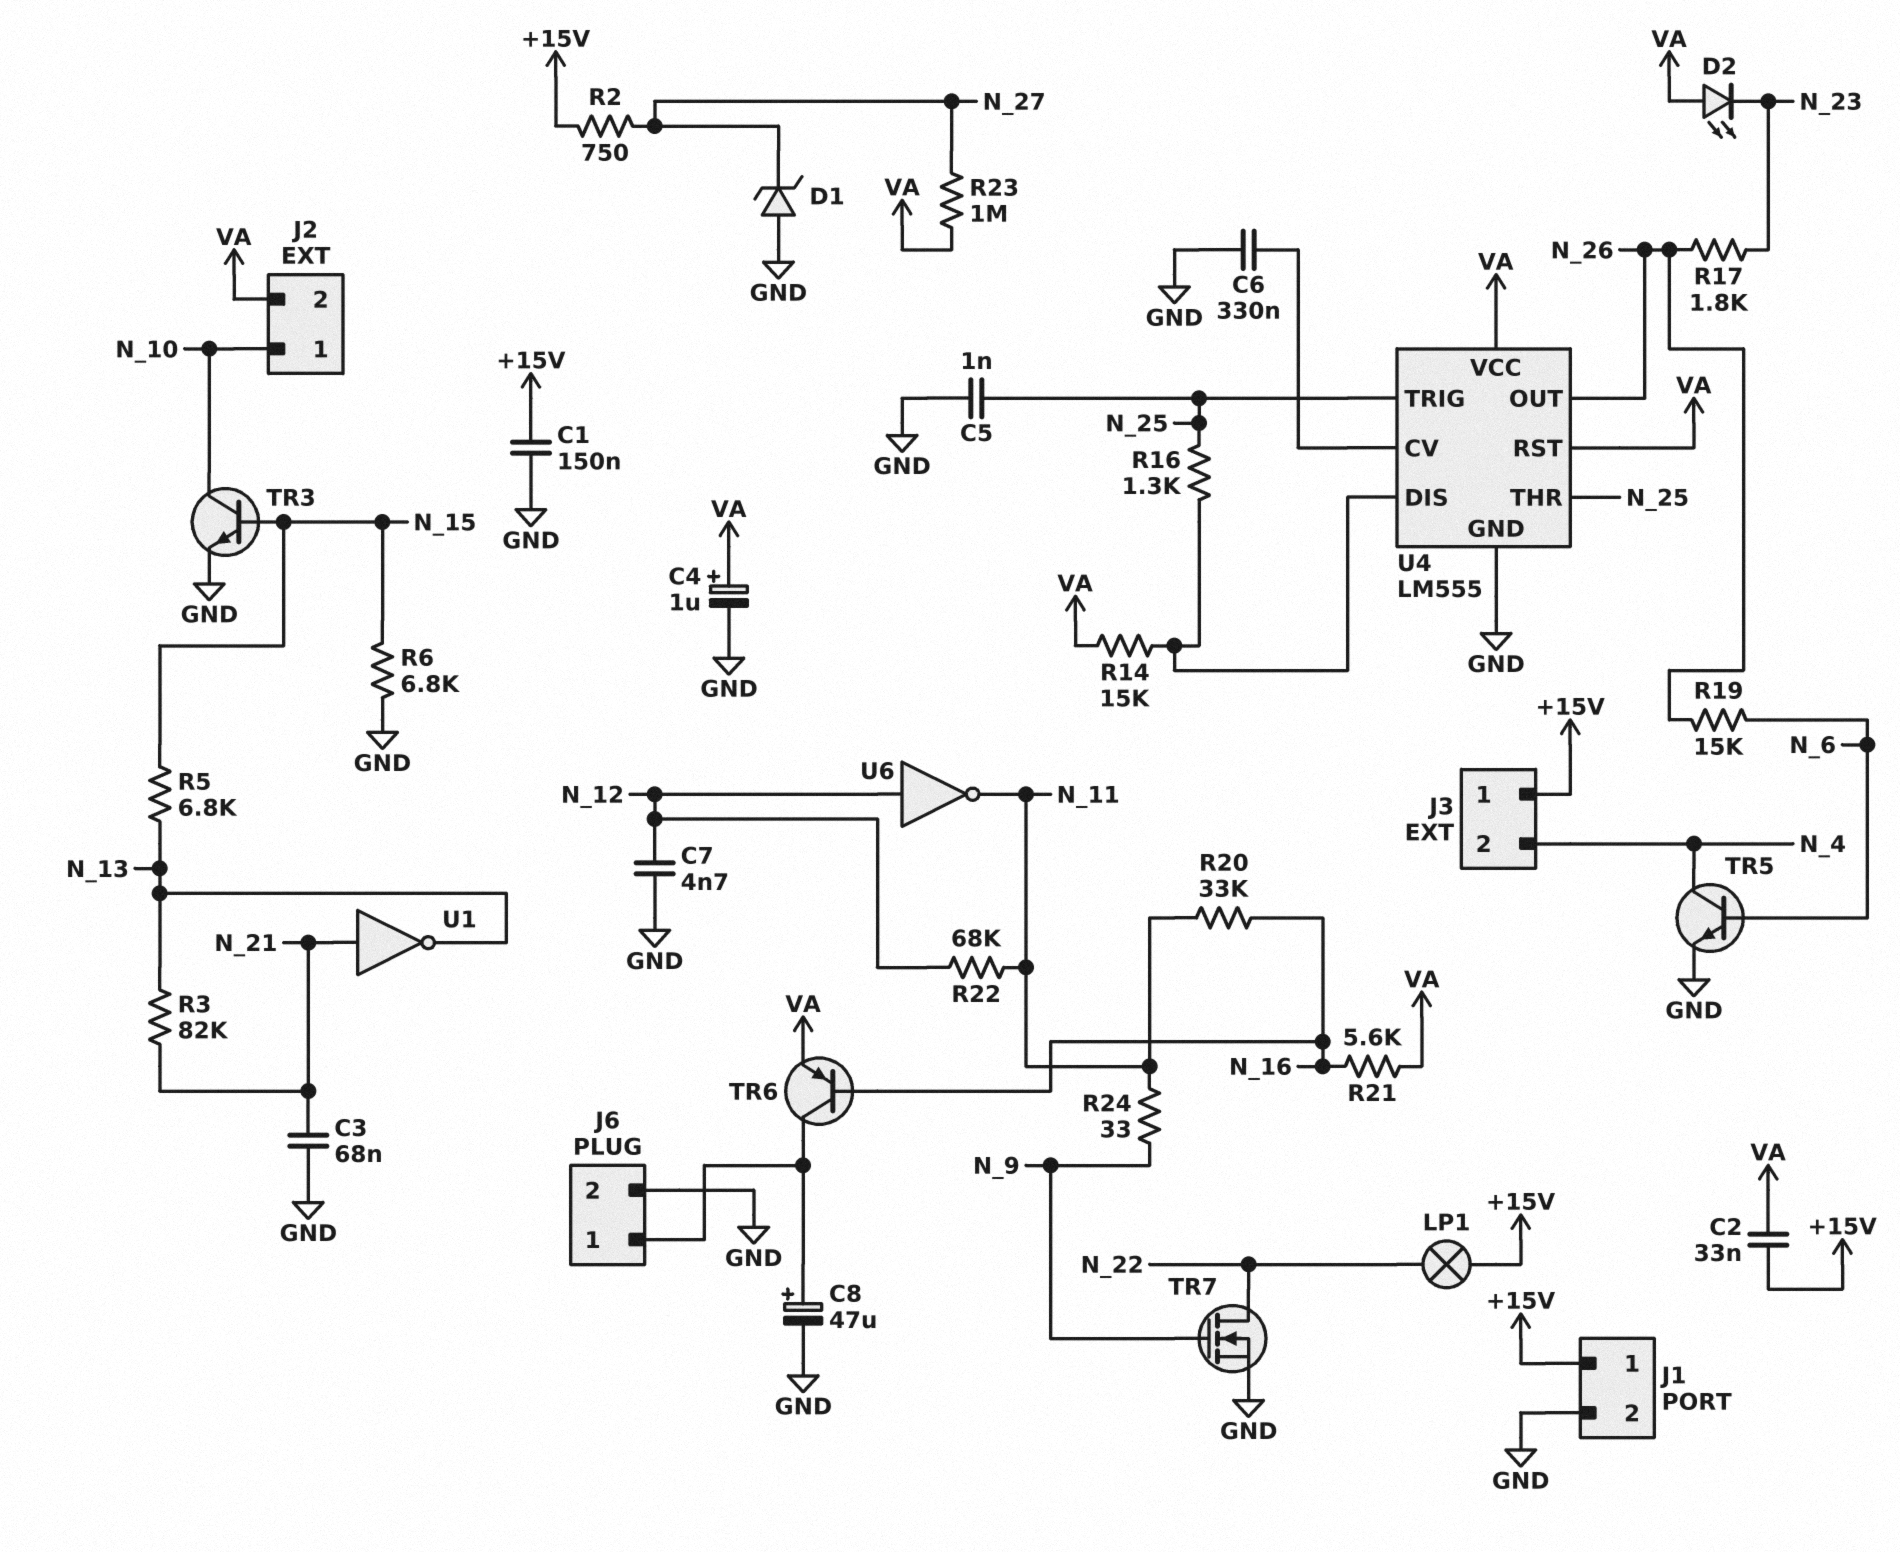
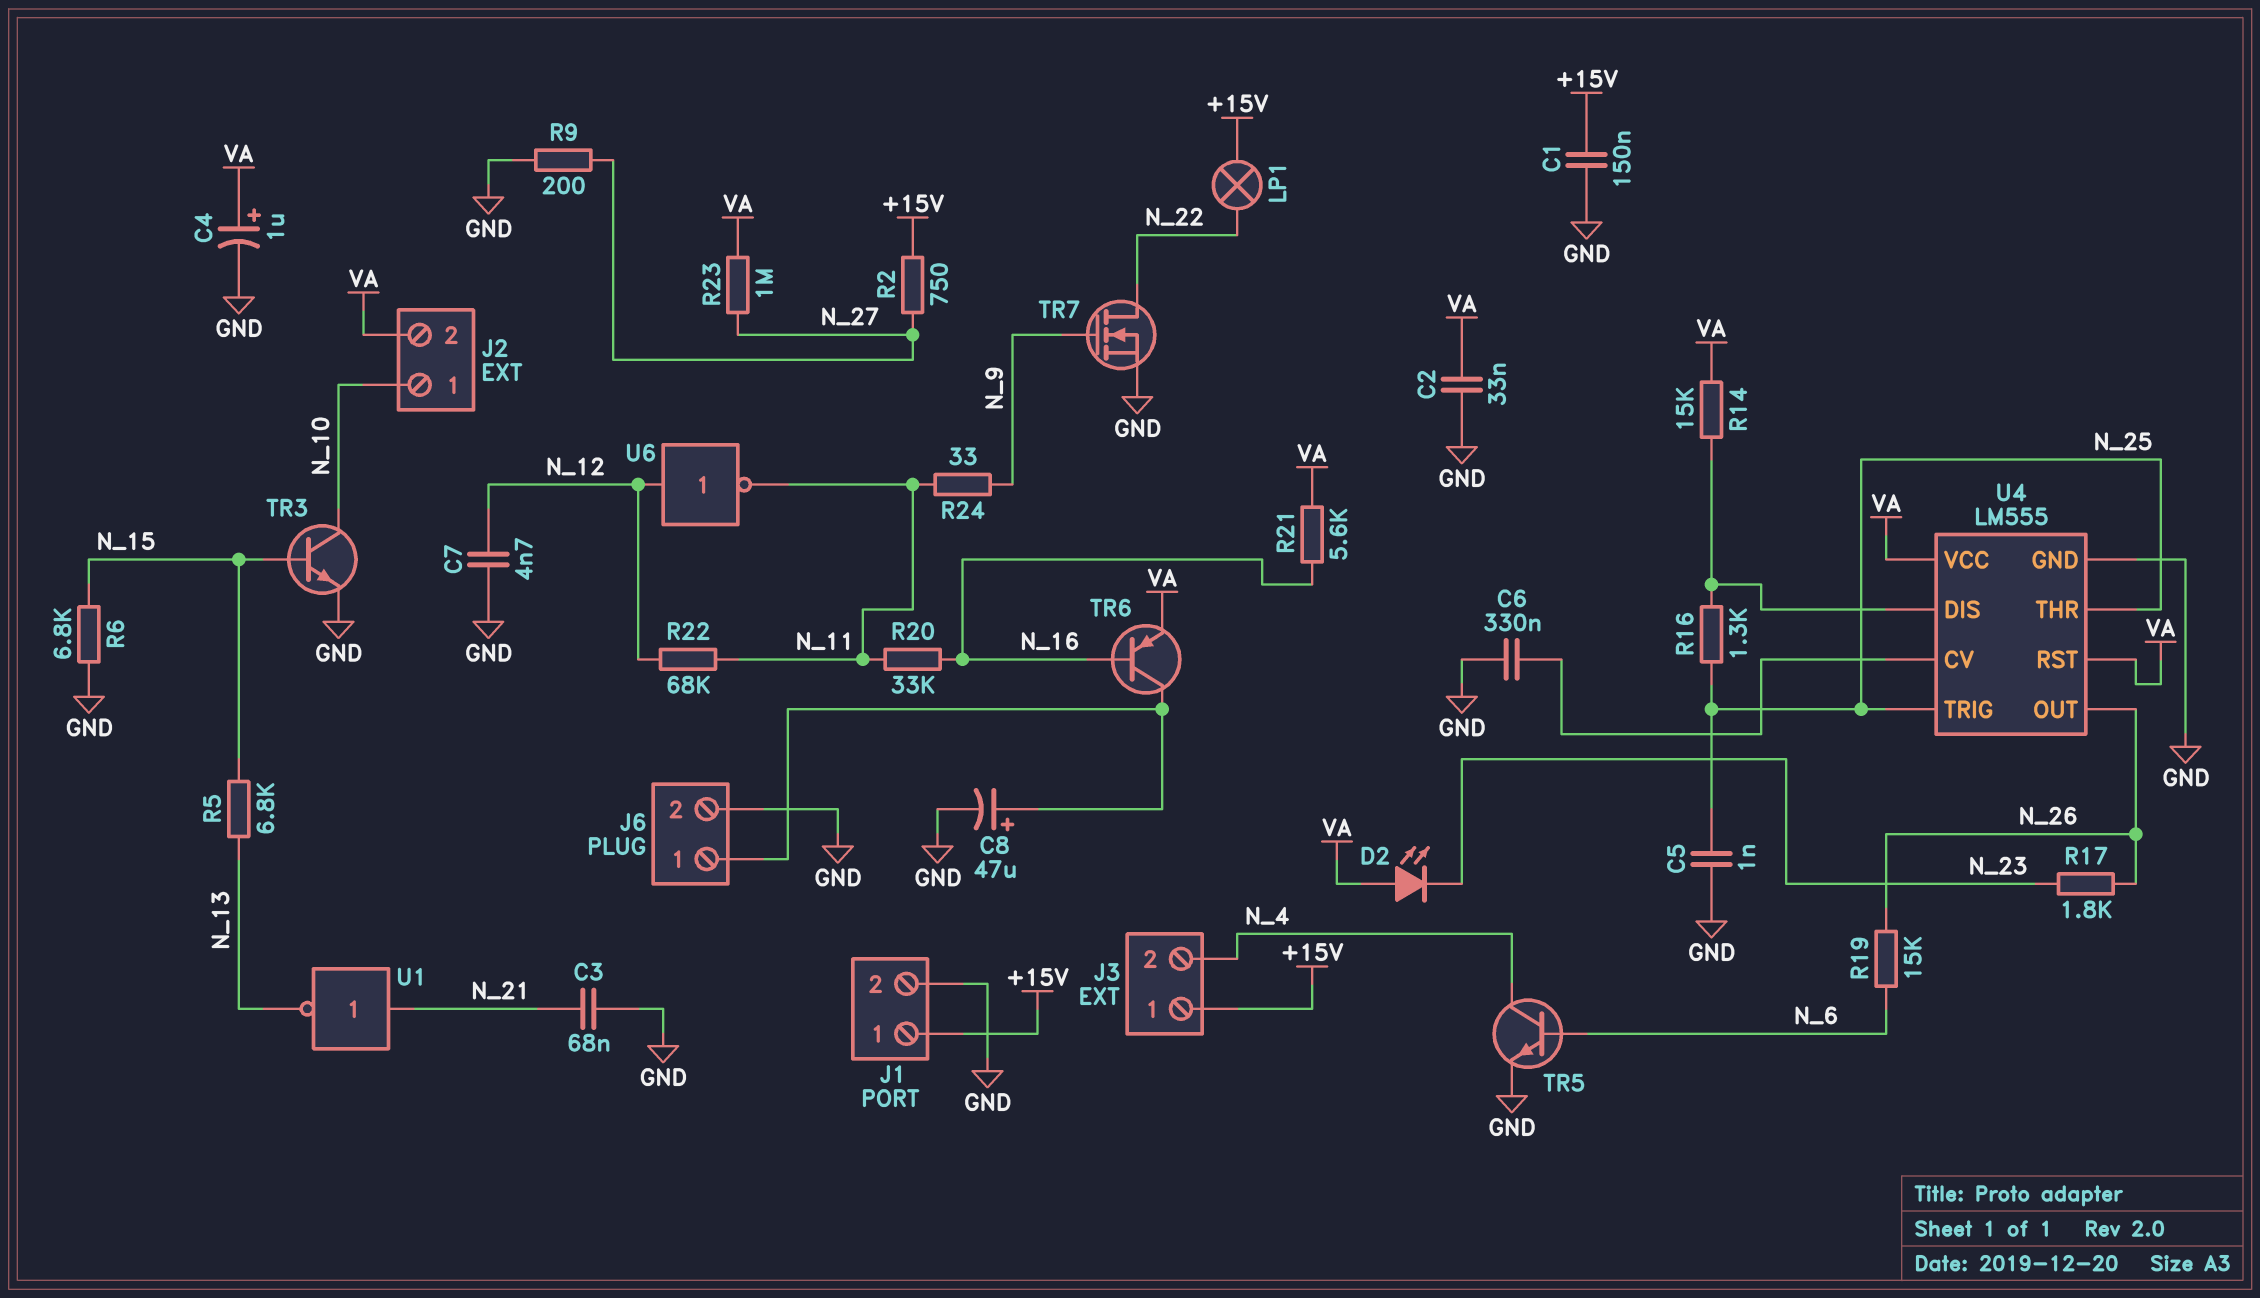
C2: 33nF (+15V, VA) -> 33nF (GND, VA)
D1: zener (A GND, K N_27) -> none
R3: 82k (N_13, N_21) -> none
R9: none -> 200 (GND, N_27)

